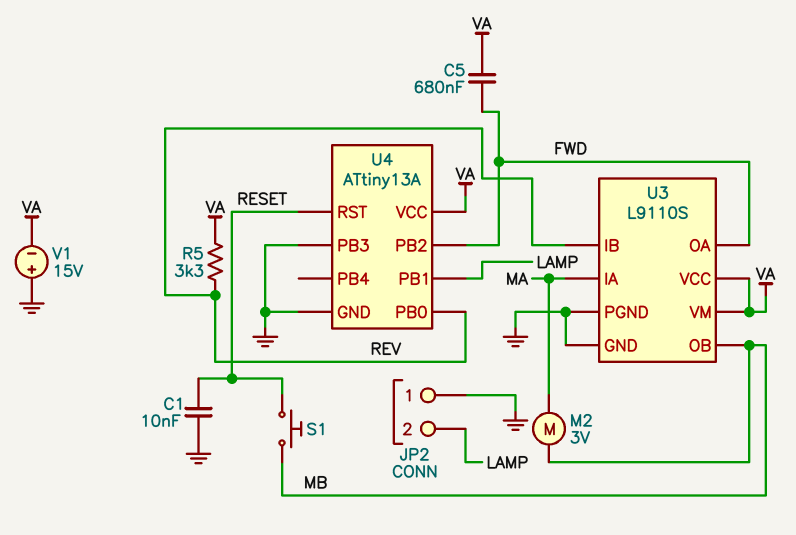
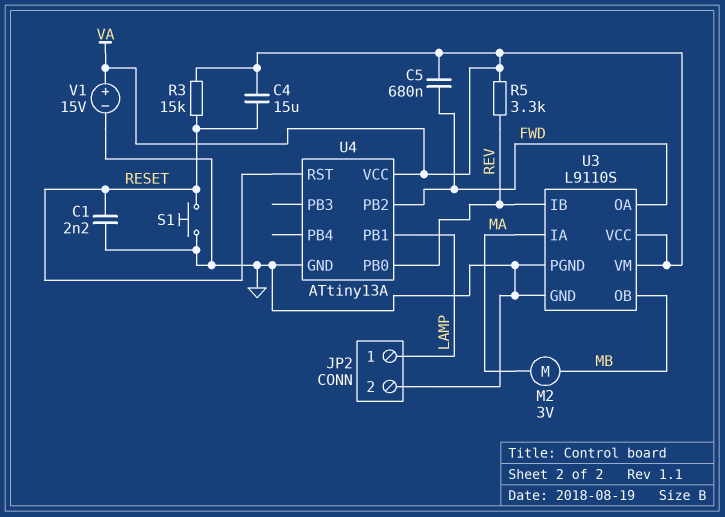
C1: 10nF (GND, RESET) -> 2.2nF (GND, RESET)
C4: none -> 15uF (RESET, VA)
JP2 pin 1: GND -> LAMP
JP2 pin 2: LAMP -> GND
R3: none -> 15k (RESET, VA)
S1: button (MB, RESET) -> button (GND, RESET)
U4 pin PB3: GND -> none
V1: 15V (plus GND, minus VA) -> 15V (plus VA, minus GND)

